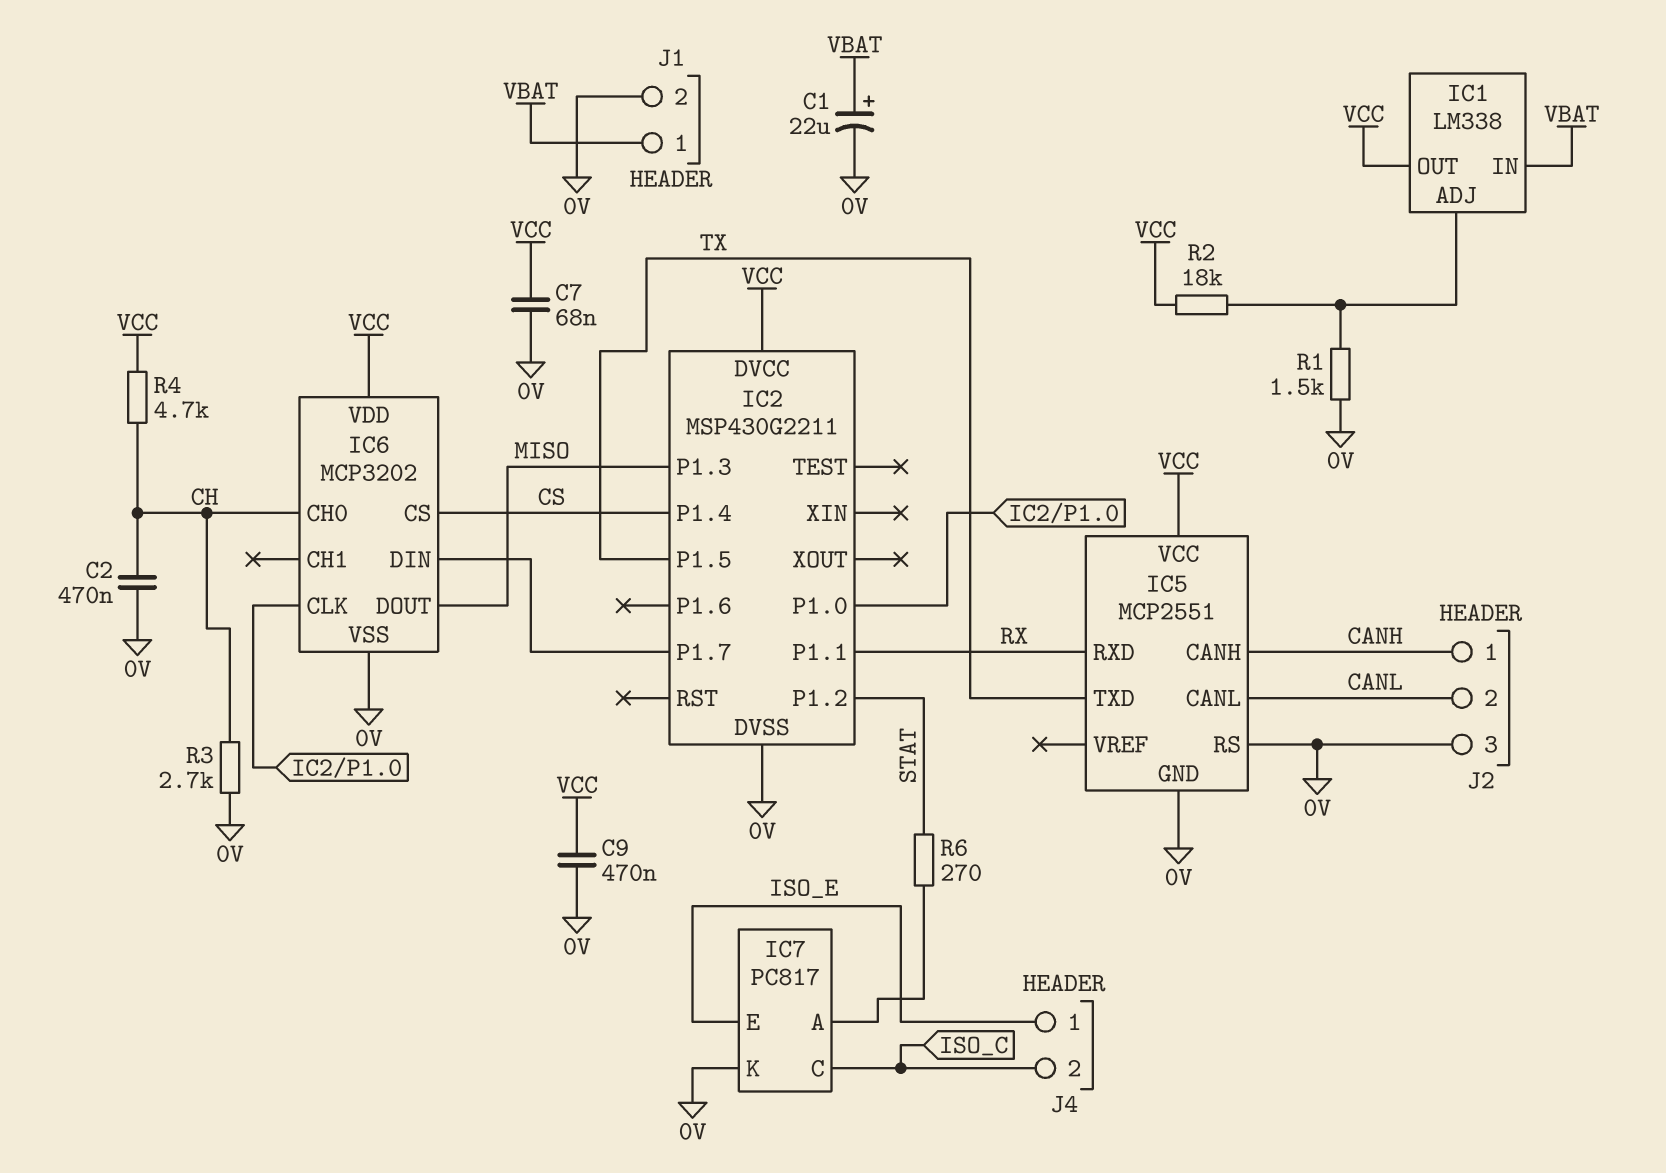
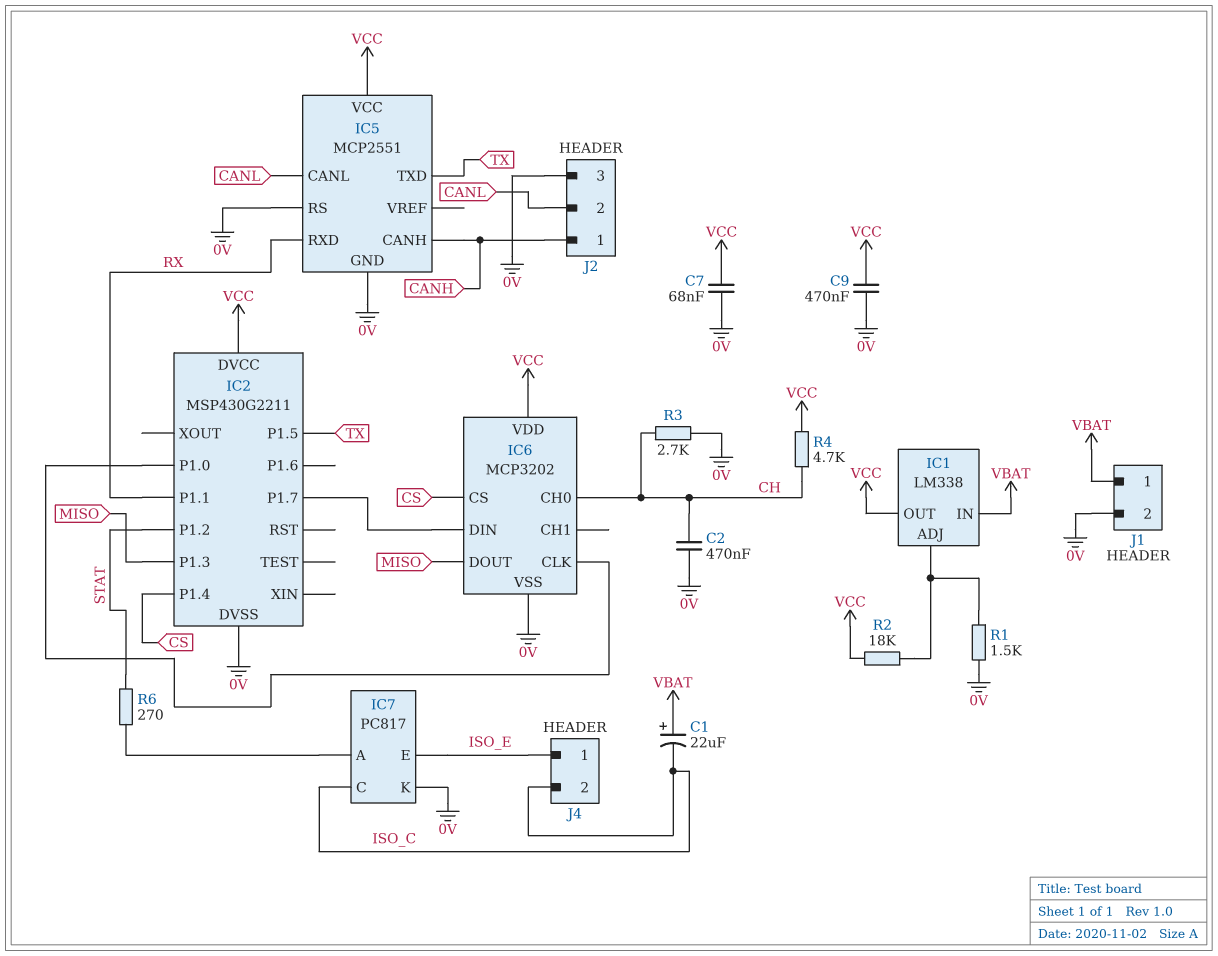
C1: 22uF (plus VBAT, minus 0V) -> 22uF (plus VBAT, minus ISO_C)

